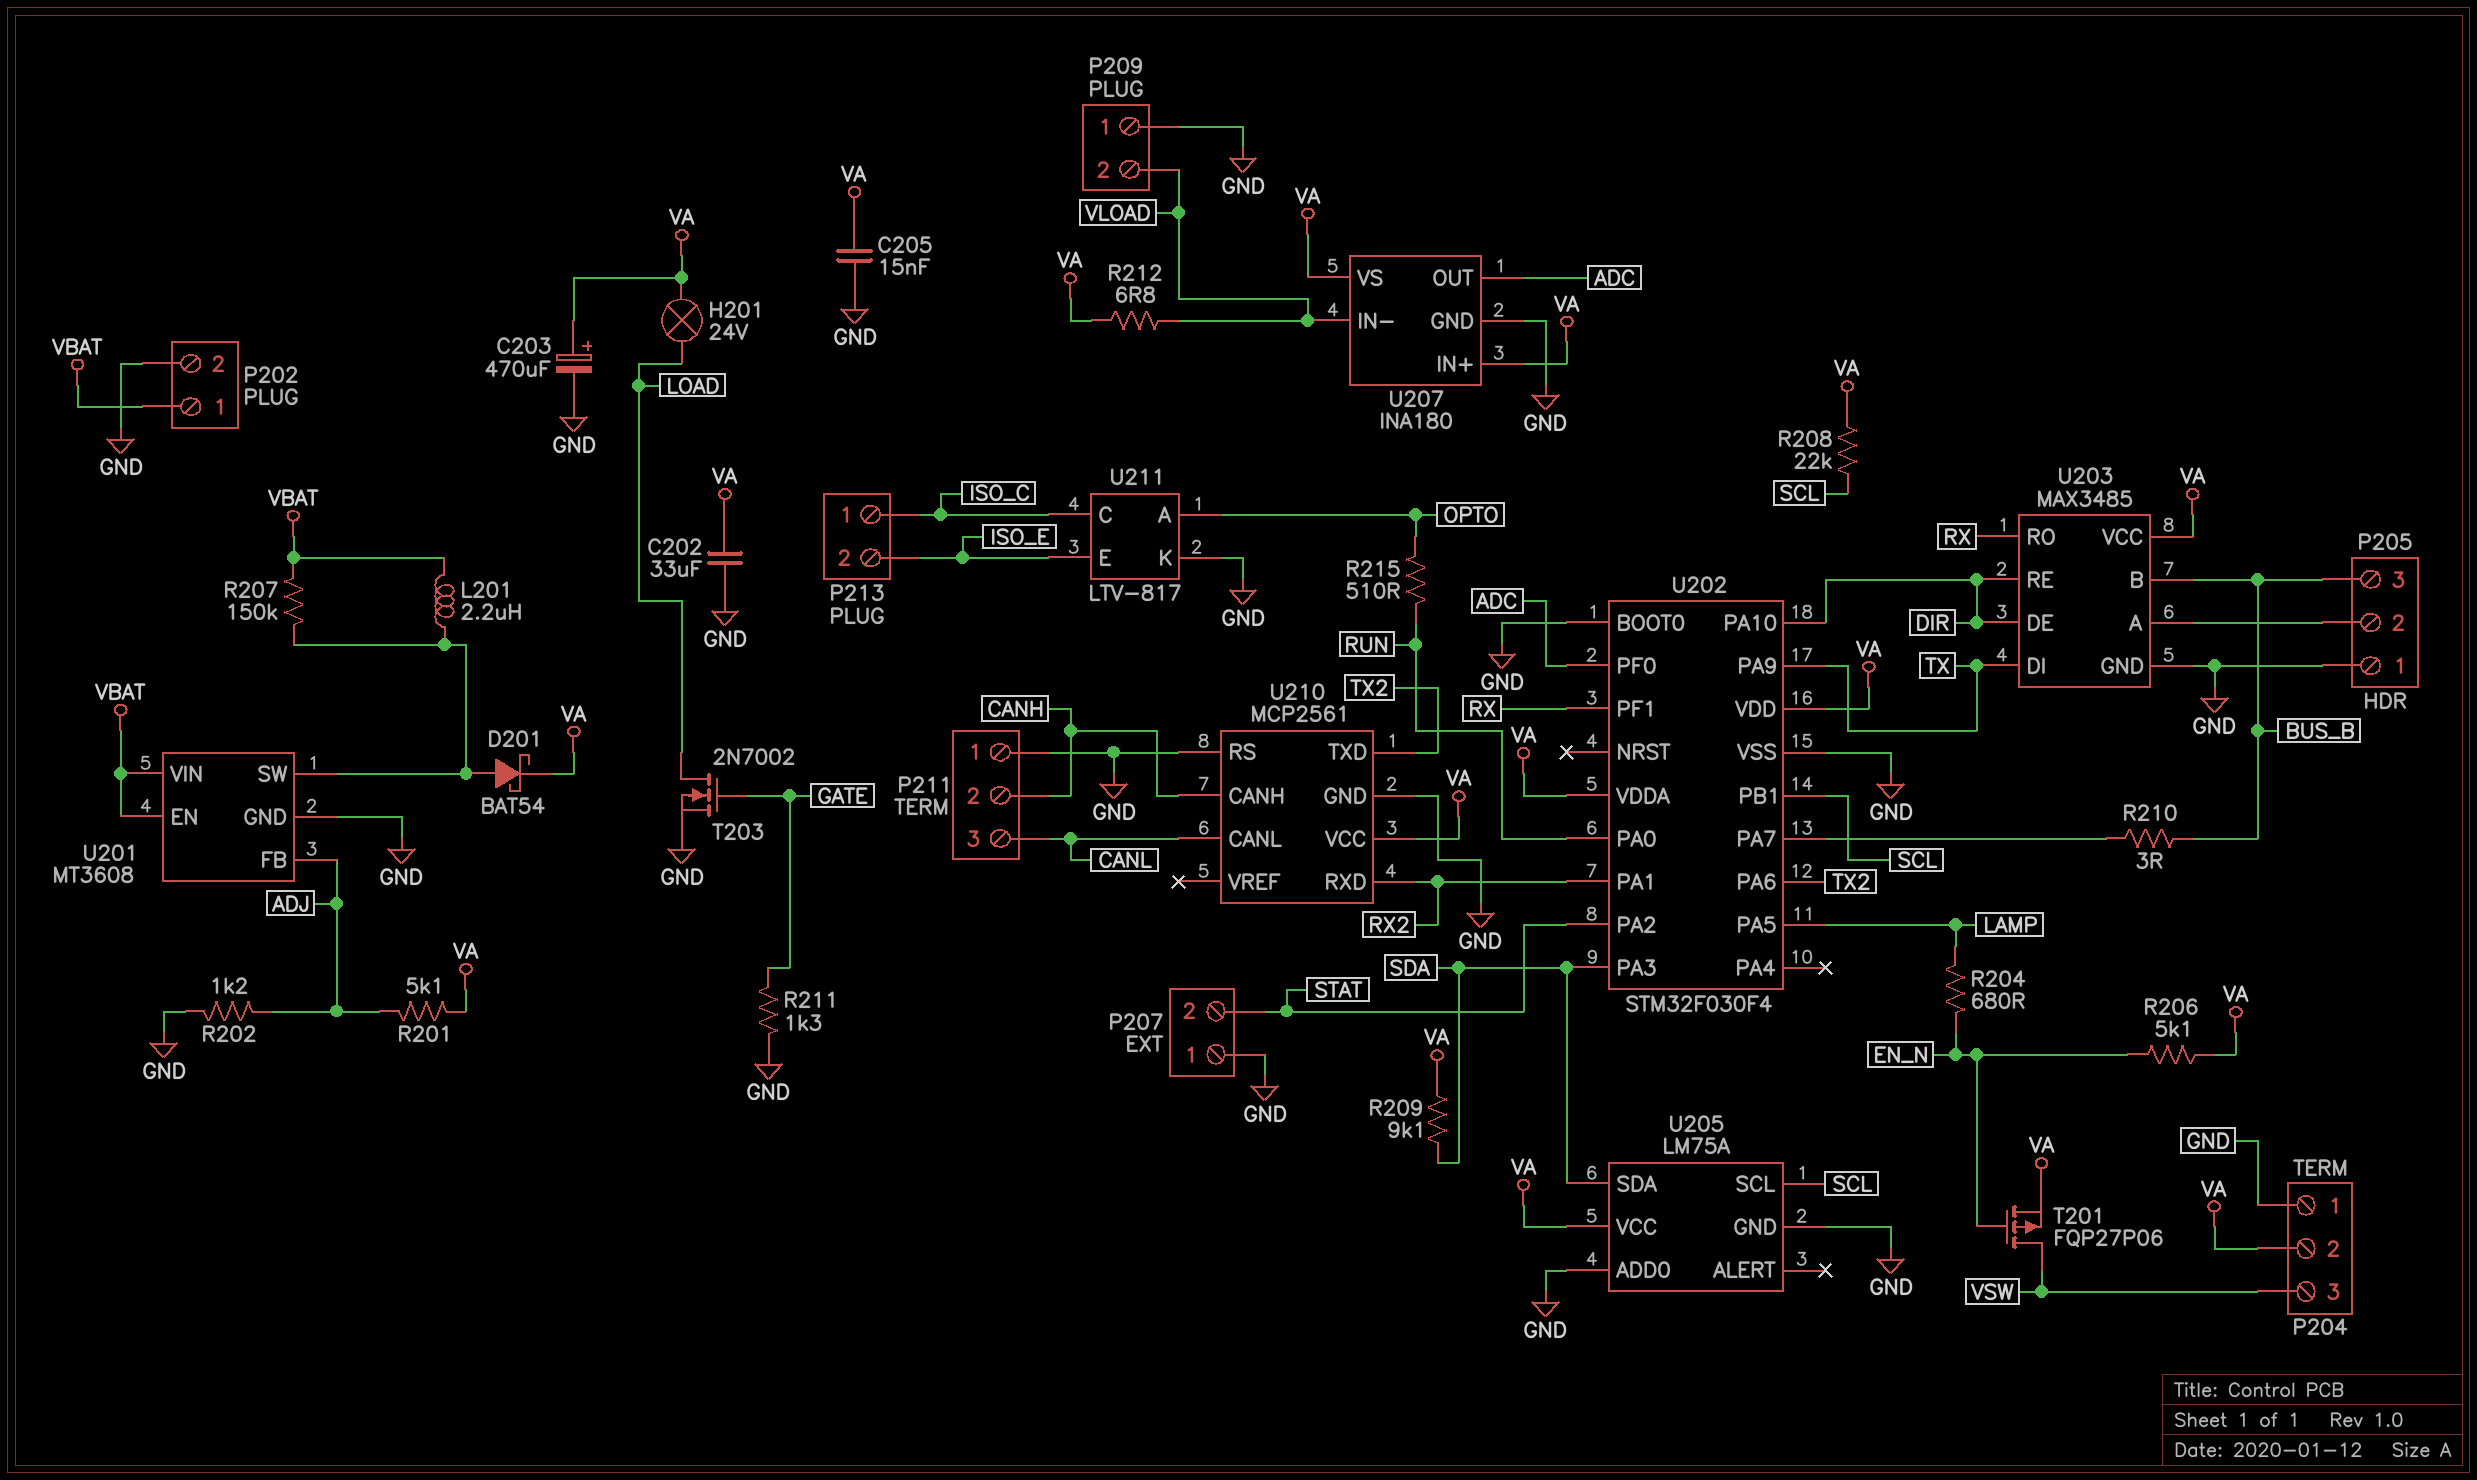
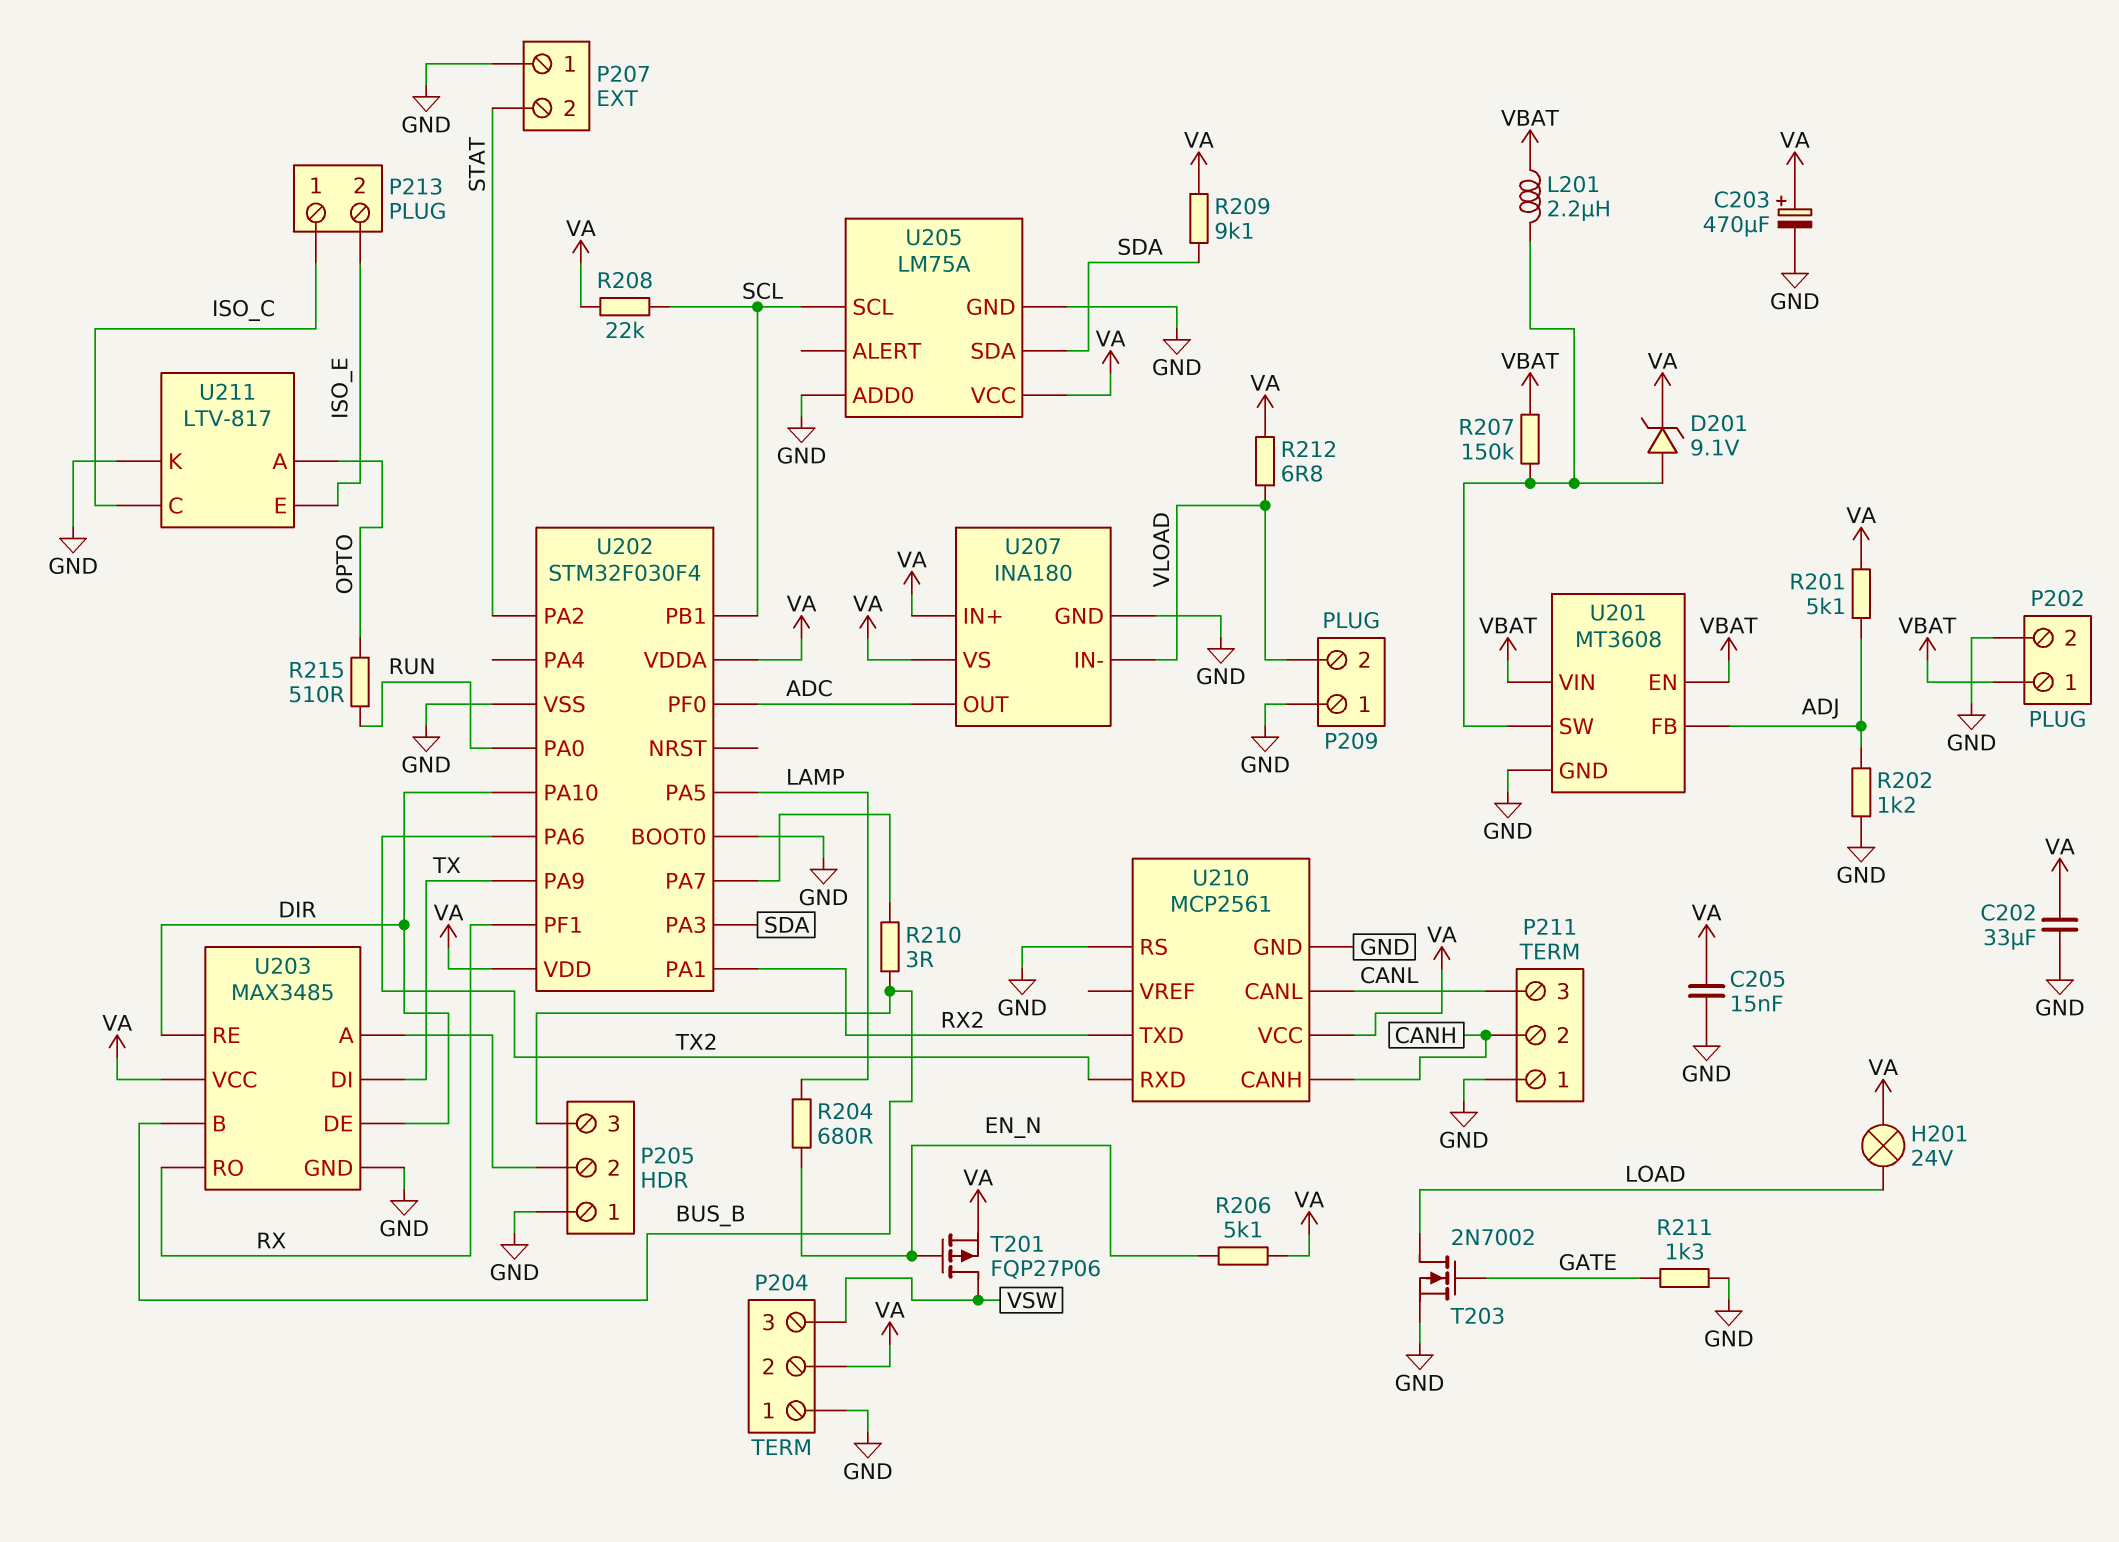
D201: schottky BAT54 (A U201/SW, K VA) -> zener 9.1V (A U201/SW, K VA)
U210 pin RXD: RX2 -> TX2
U210 pin TXD: TX2 -> RX2

